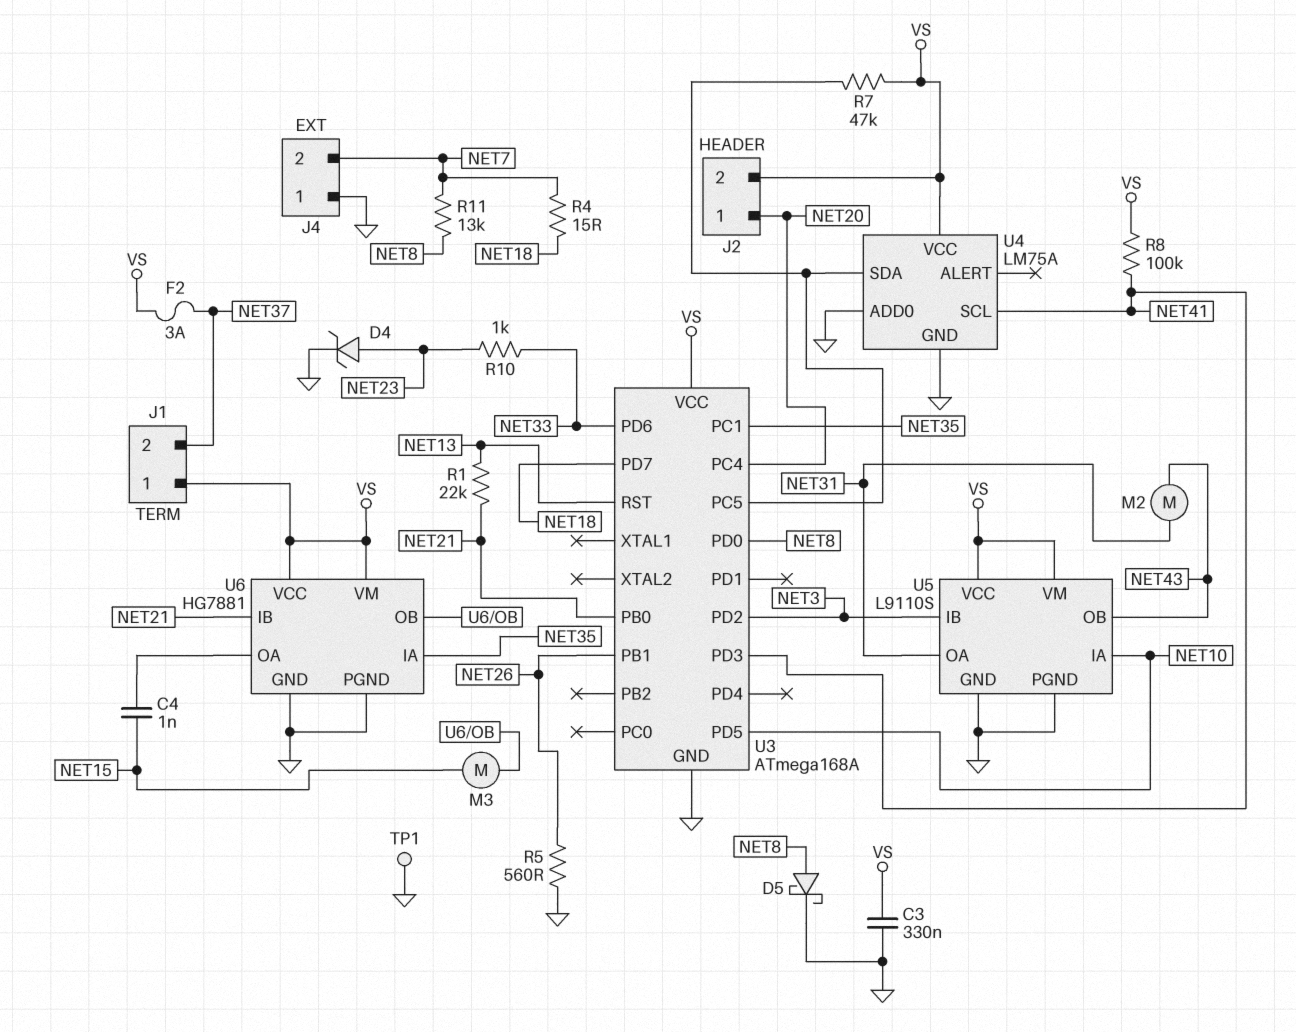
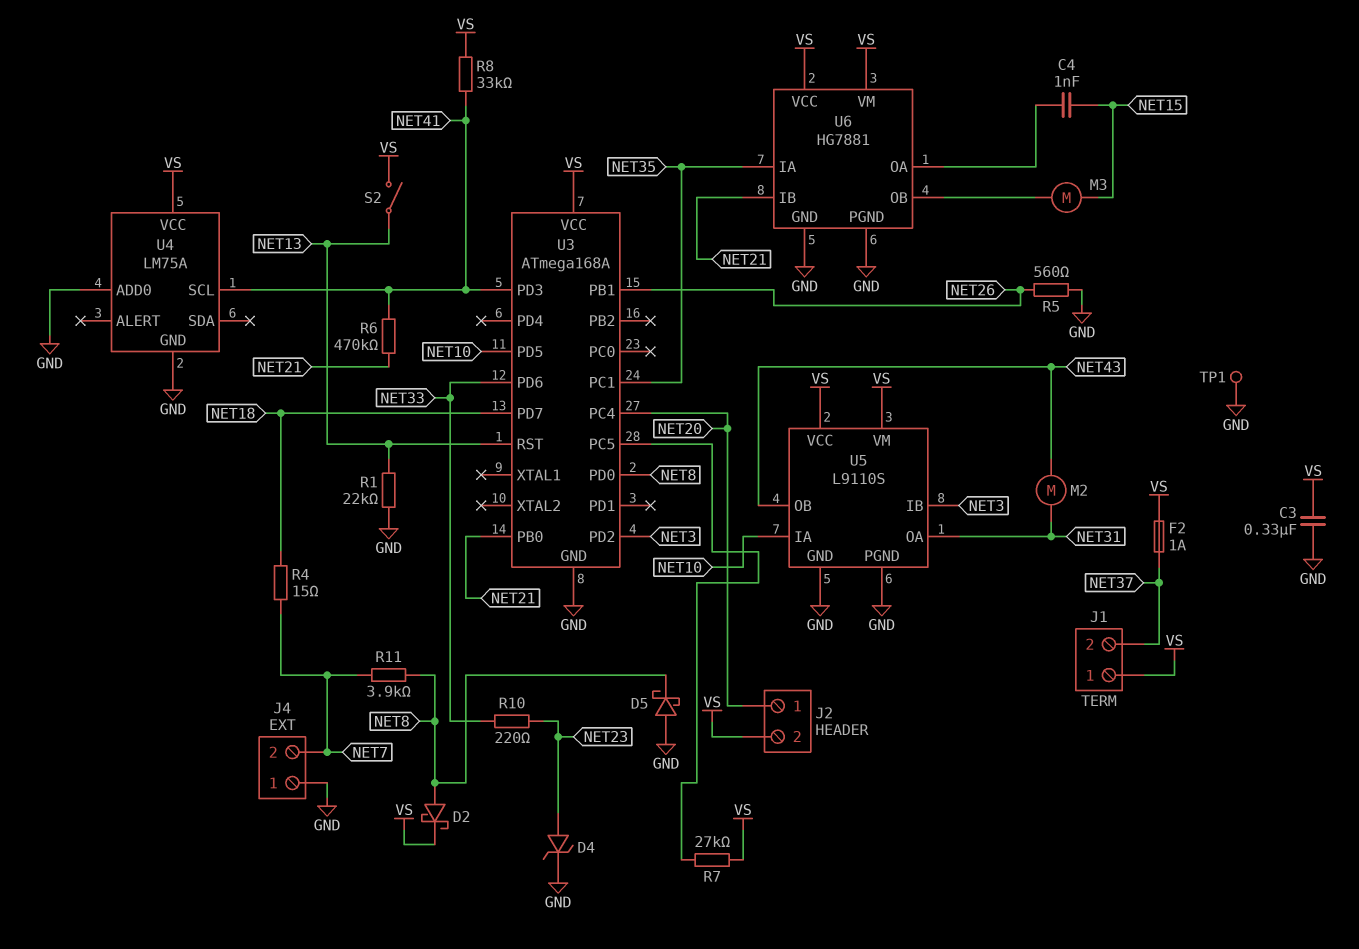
D2: none -> schottky (A NET8, K VS)
D5: schottky (A NET8, K GND) -> schottky (A GND, K NET8)
F2: 3A (NET37, VS) -> 1A (NET37, VS)
R1: 22k (NET13, NET21) -> 22k (GND, NET13)
R6: none -> 470k (NET21, NET41)
R7: 47k (U3/PC5, VS) -> 27k (U3/PC5, VS)
R8: 100k (NET41, VS) -> 33k (NET41, VS)
R10: 1k (NET23, NET33) -> 220 (NET23, NET33)
R11: 13k (NET7, NET8) -> 3.9k (NET7, NET8)
S2: none -> switch (NET13, VS)
U4 pin SDA: U3/PC5 -> none

